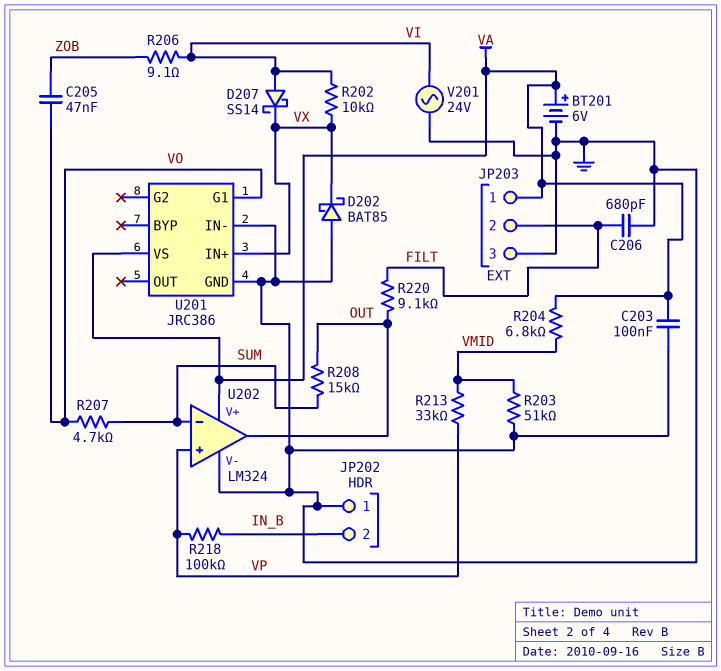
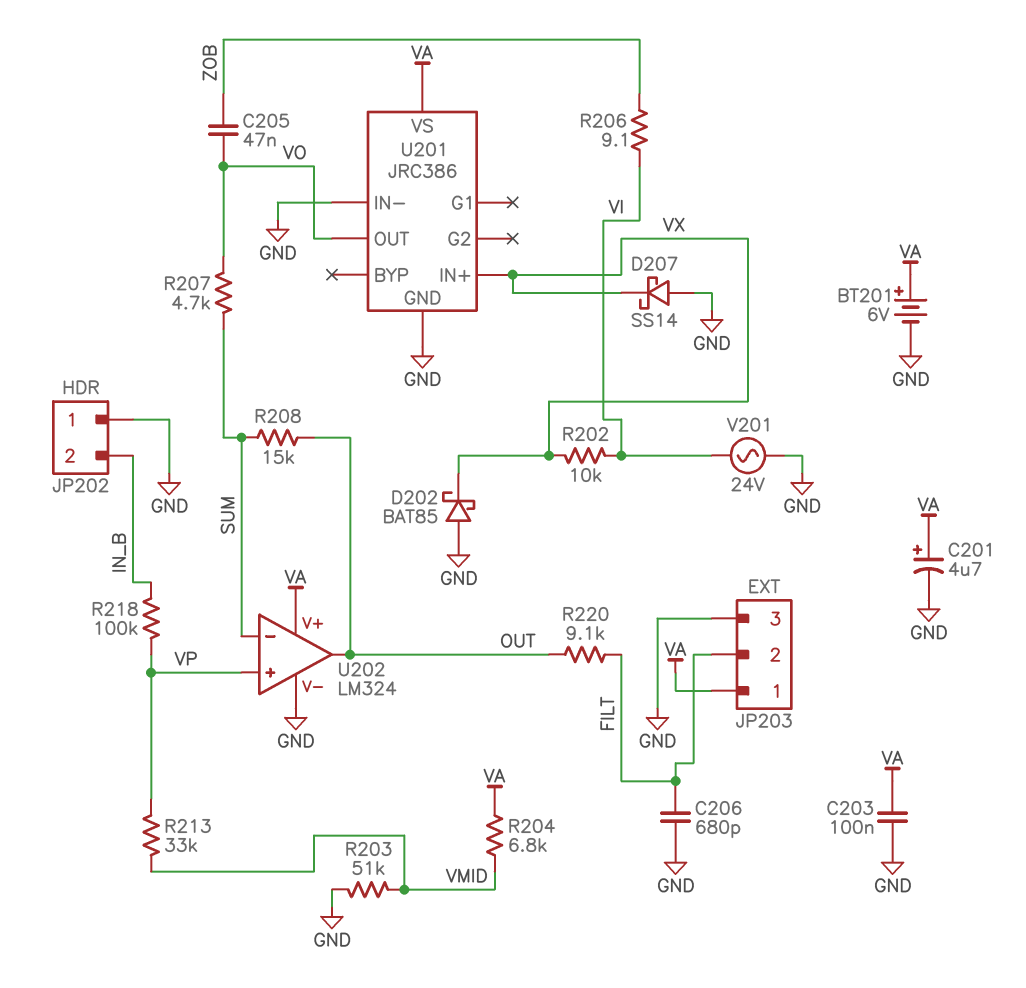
C201: none -> 4.7uF (plus VA, minus GND)
D207: schottky SS14 (A VI, K VX) -> schottky SS14 (A GND, K VX)
U201 pin G1: VO -> none
U201 pin OUT: none -> VO

